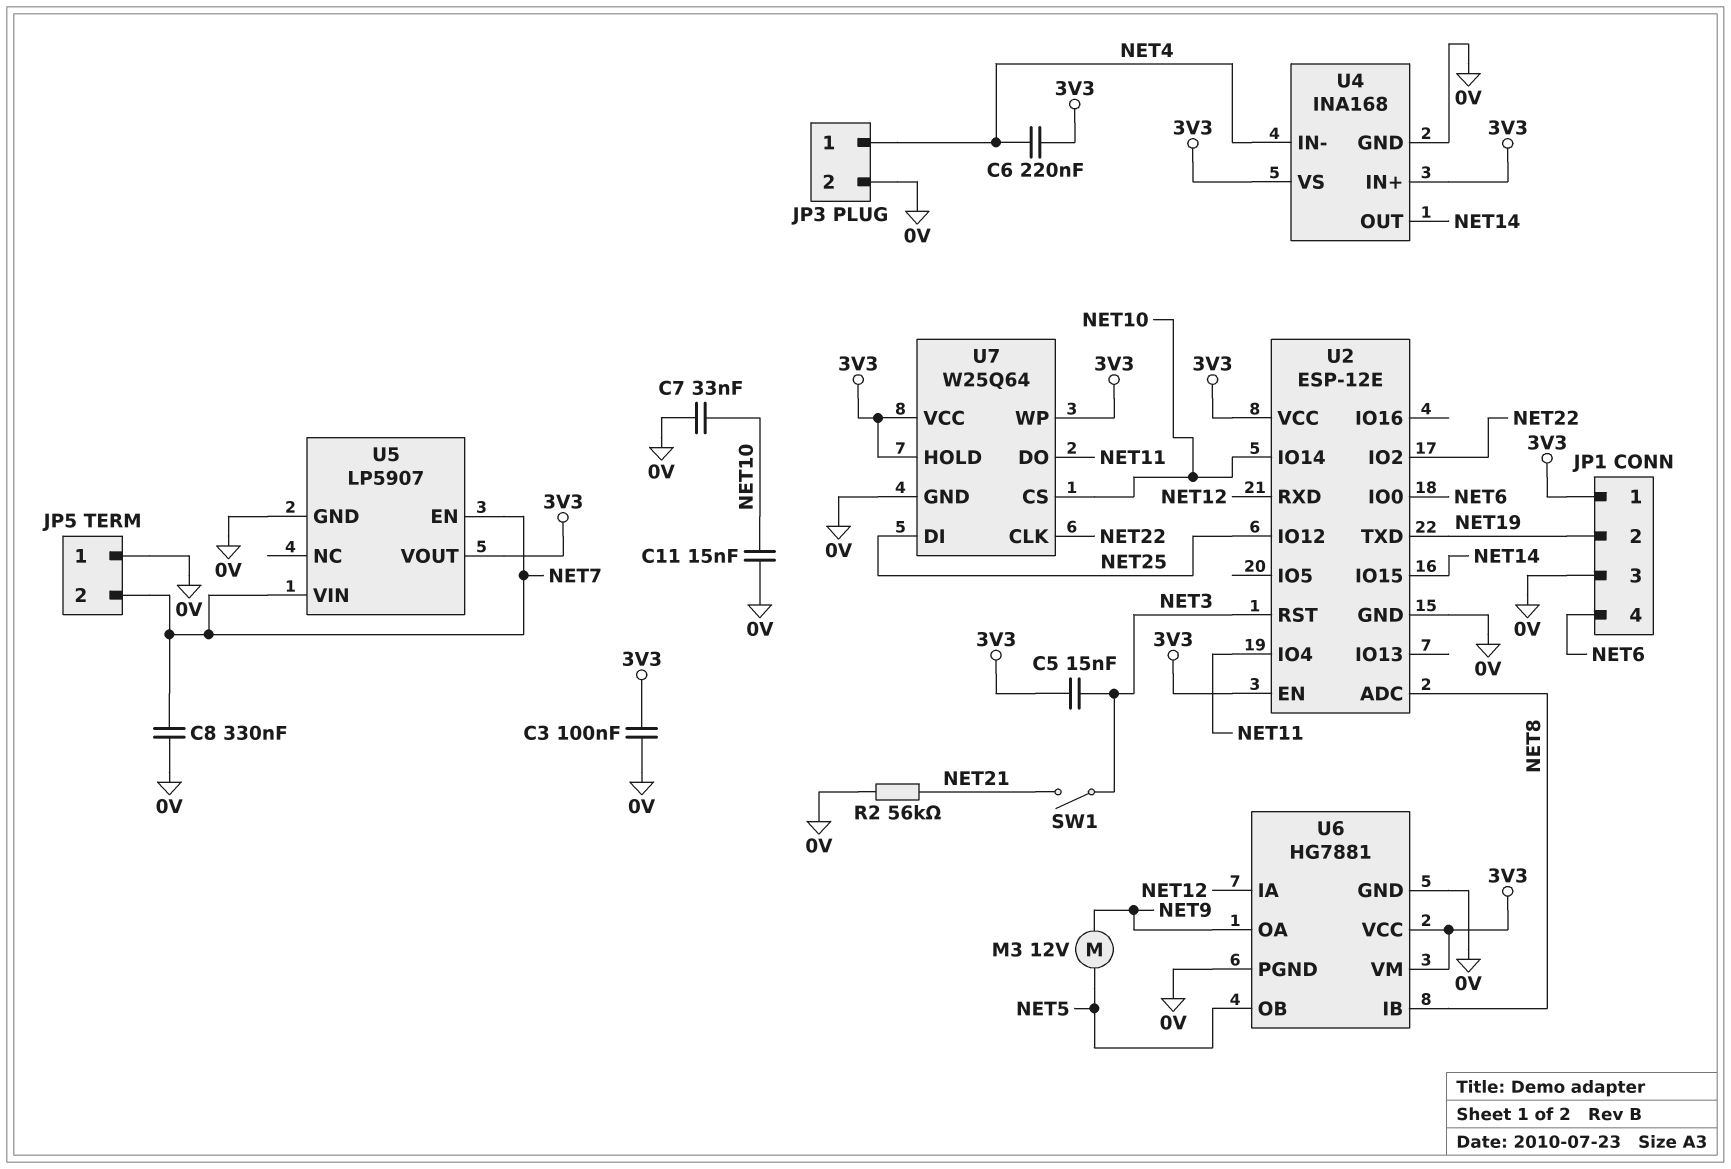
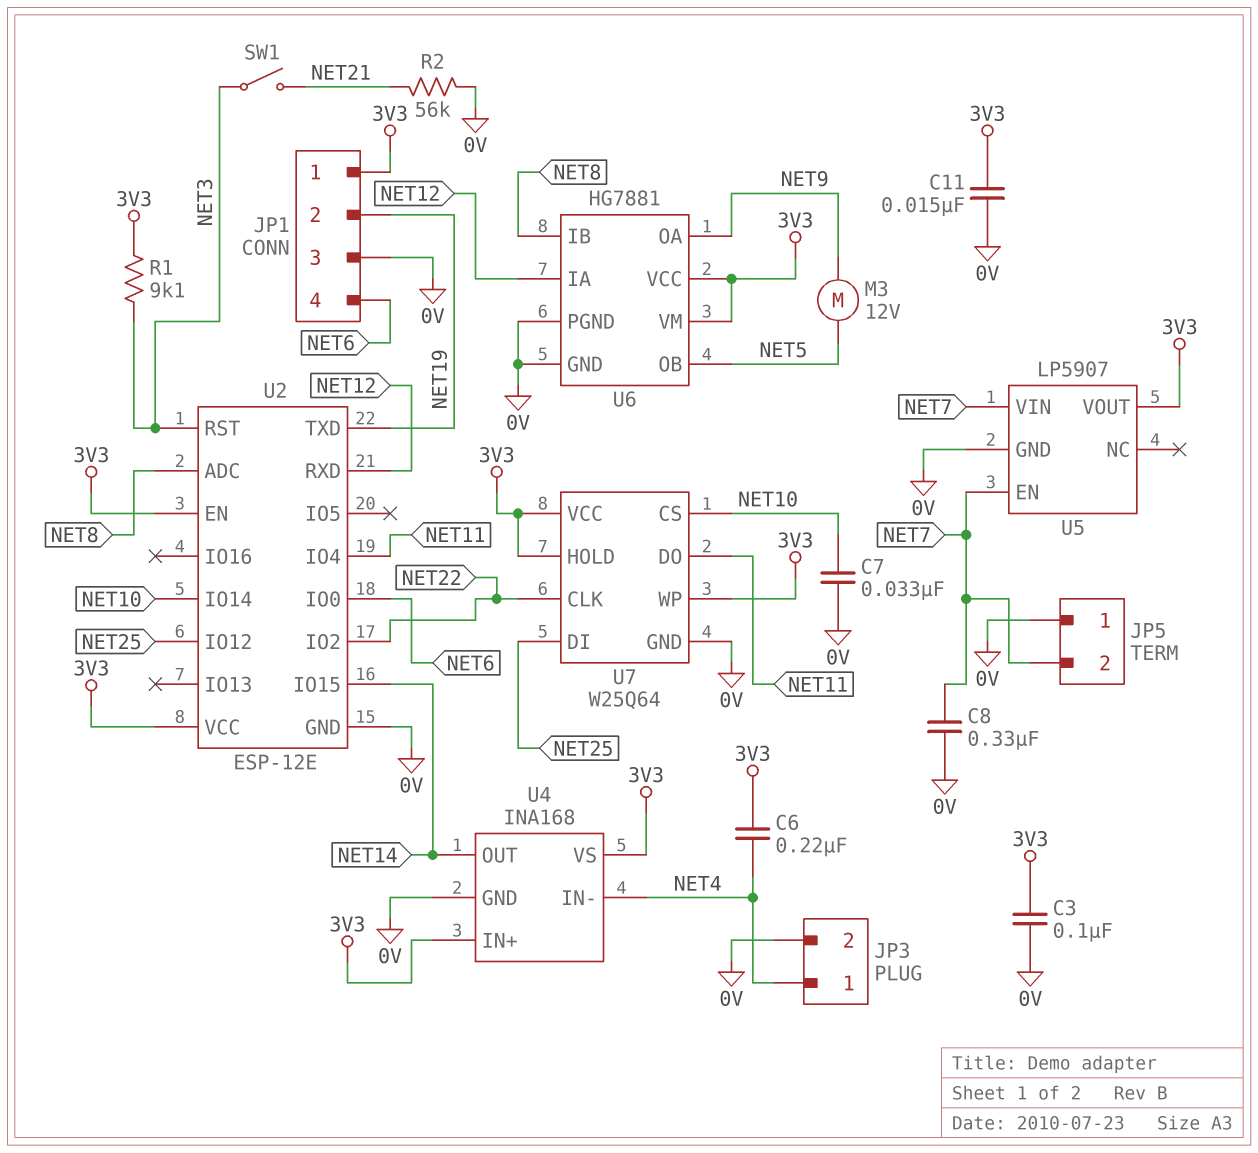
C5: 15nF (3V3, NET3) -> none
C11: 15nF (0V, NET10) -> 15nF (0V, 3V3)
R1: none -> 9.1k (3V3, NET3)

